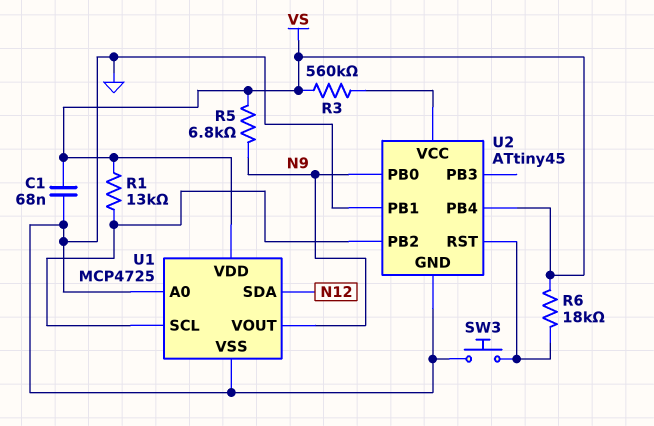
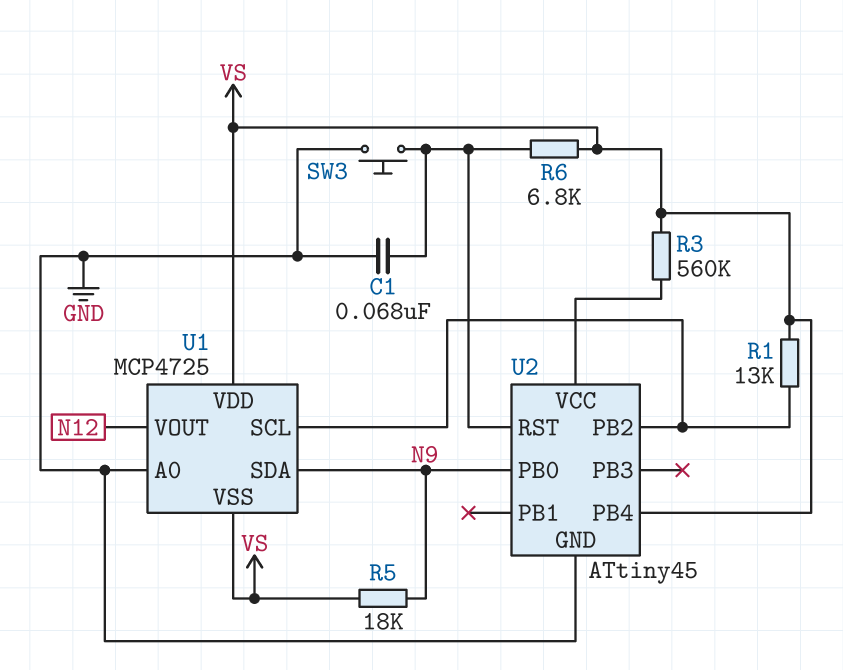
C1: 68nF (GND, VS) -> 68nF (GND, U2/RST)
R5: 6.8k (N9, VS) -> 18k (N9, VS)
R6: 18k (U2/RST, VS) -> 6.8k (U2/RST, VS)
U1 pin SDA: N12 -> N9
U1 pin VOUT: N9 -> N12
U1 pin VSS: GND -> VS
U2 pin PB1: GND -> none

